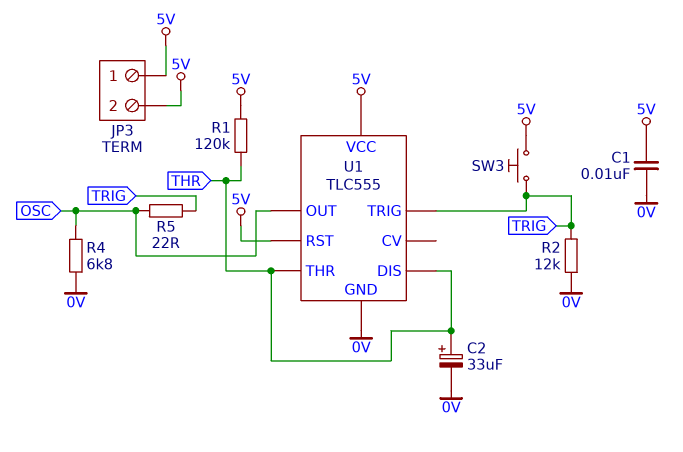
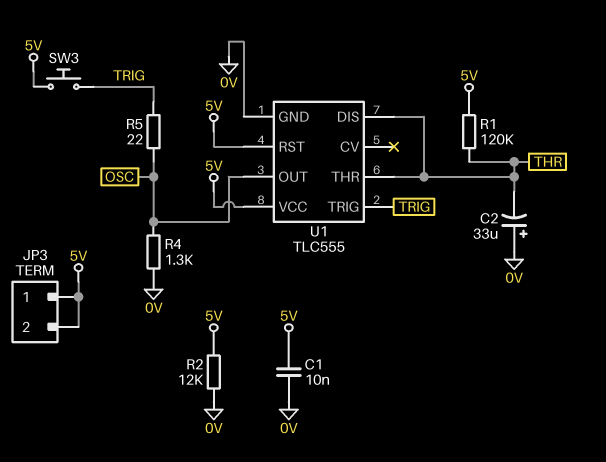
C2: 33uF (plus THR, minus 0V) -> 33uF (plus 0V, minus THR)
R2: 12k (0V, TRIG) -> 12k (0V, 5V)
R4: 6.8k (0V, OSC) -> 1.3k (0V, OSC)

